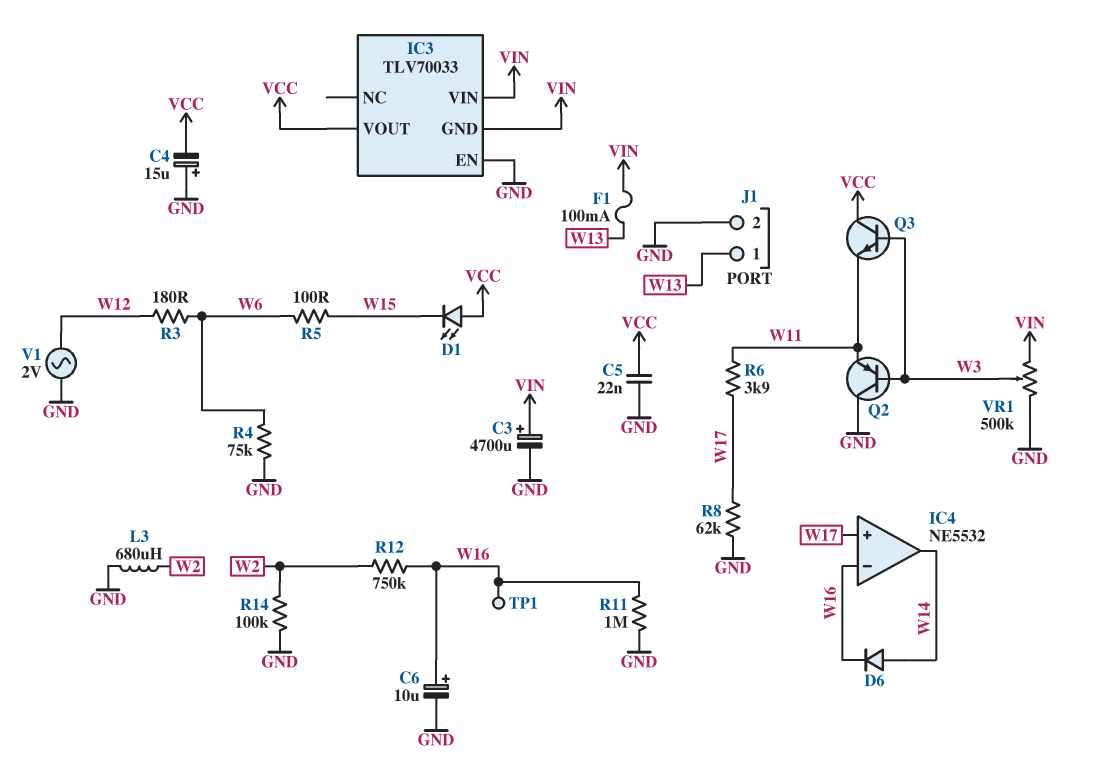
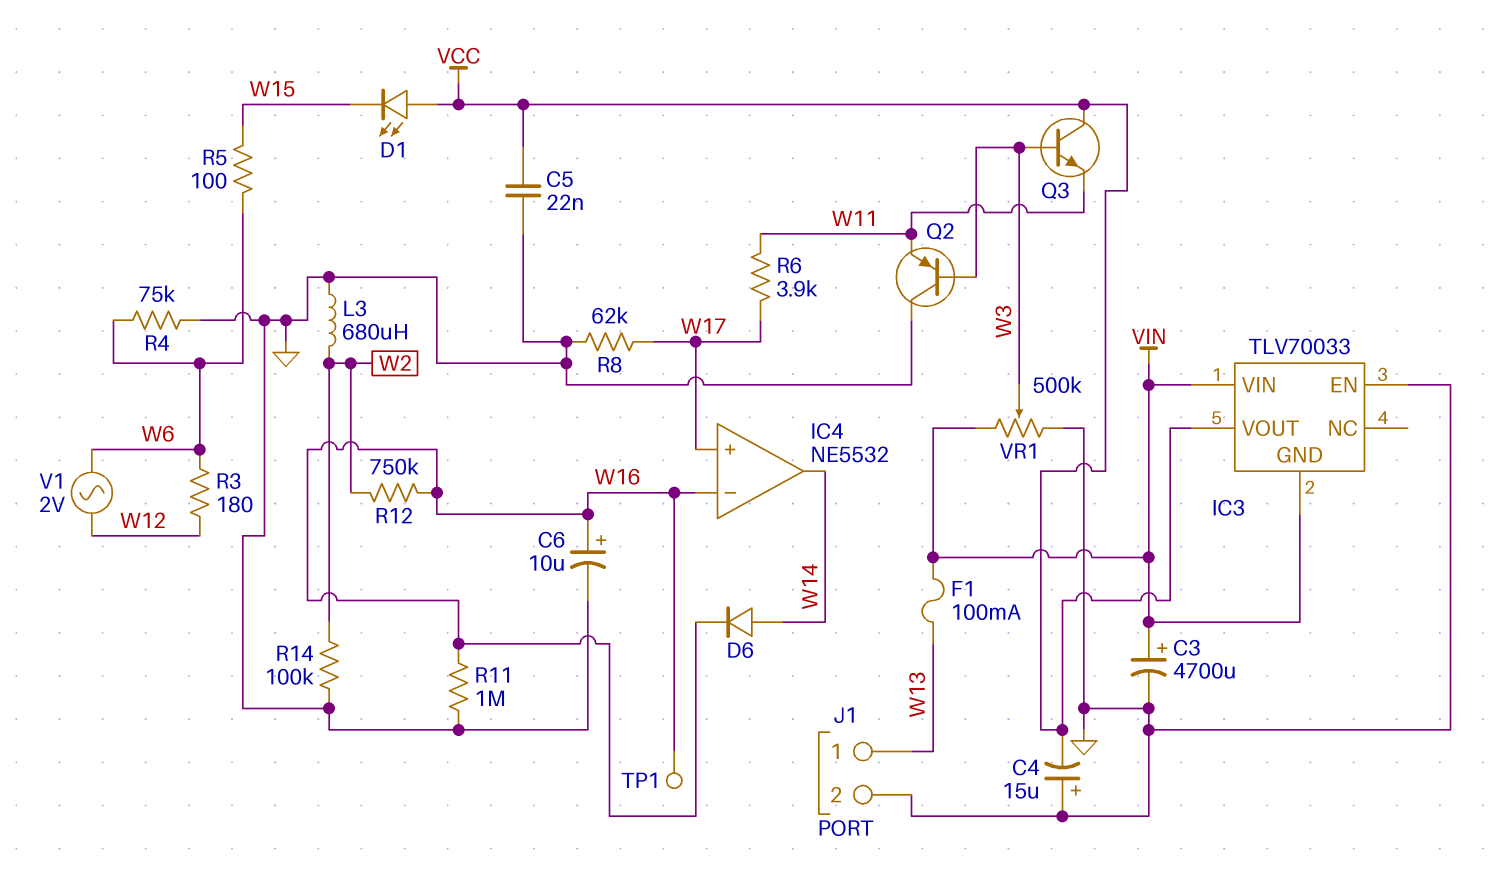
V1: AC 2V (GND, W12) -> AC 2V (W6, W12)

